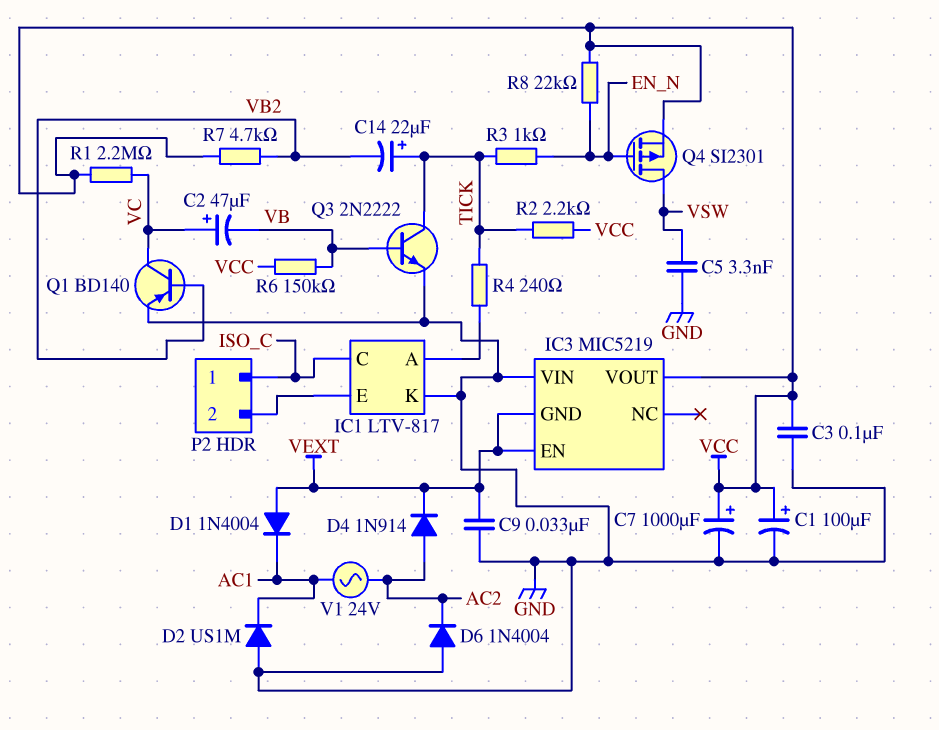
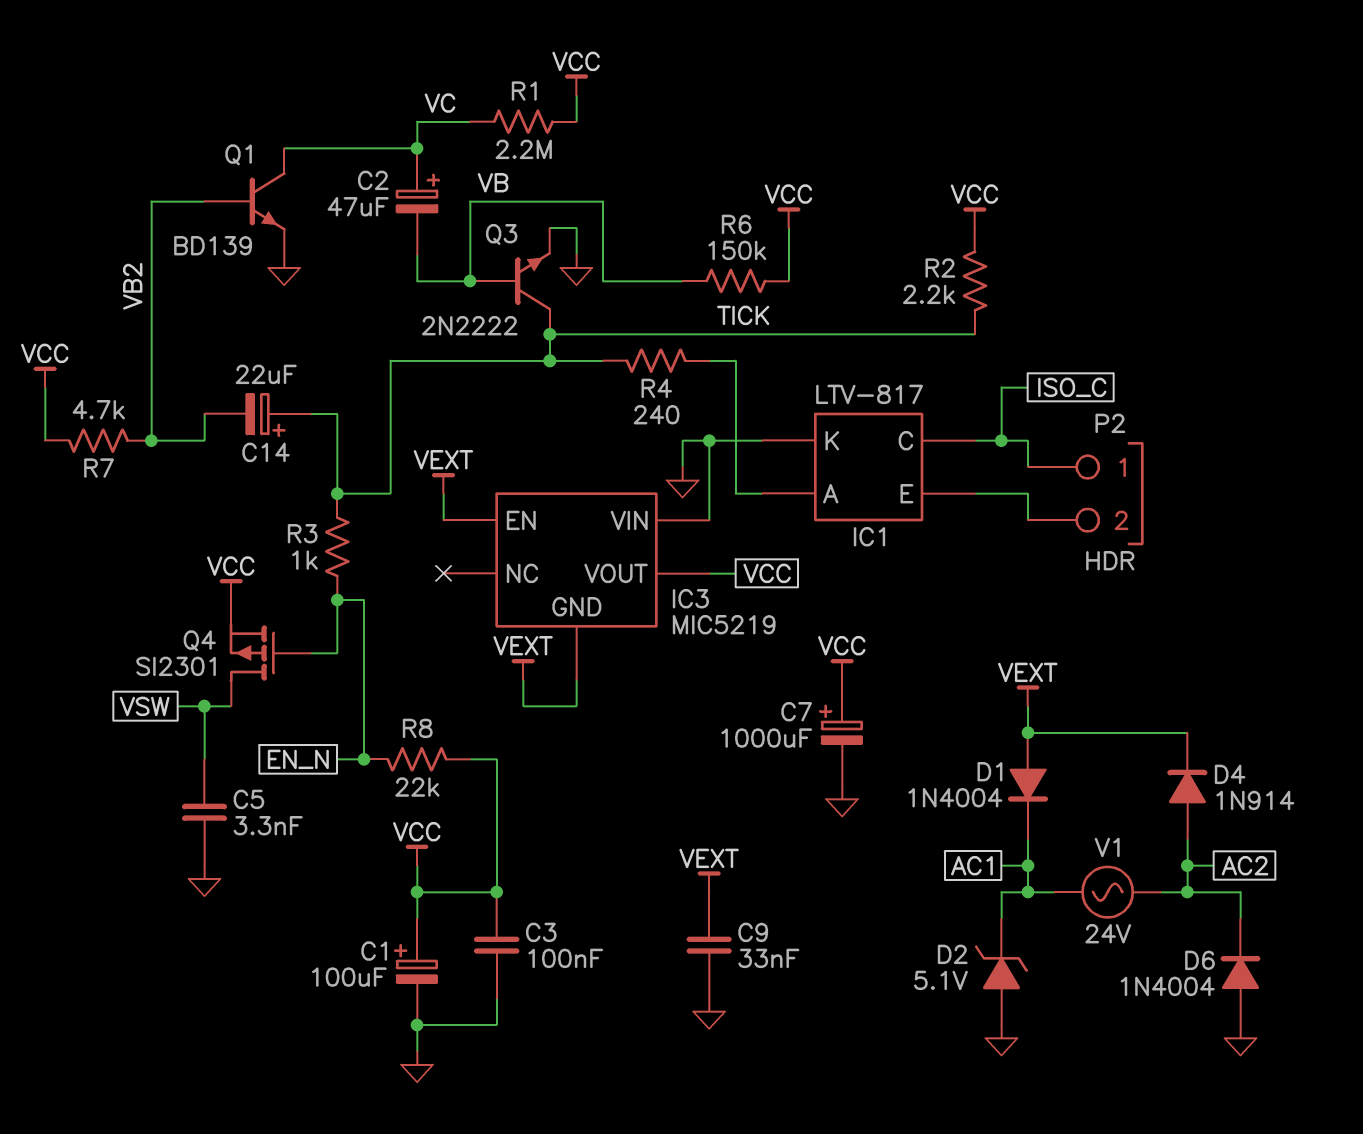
D2: diode US1M (A GND, K AC1) -> zener 5.1V (A GND, K AC1)
Q1: PNP BD140 (B VB2, C VC, E GND) -> NPN BD139 (B VB2, C VC, E GND)

